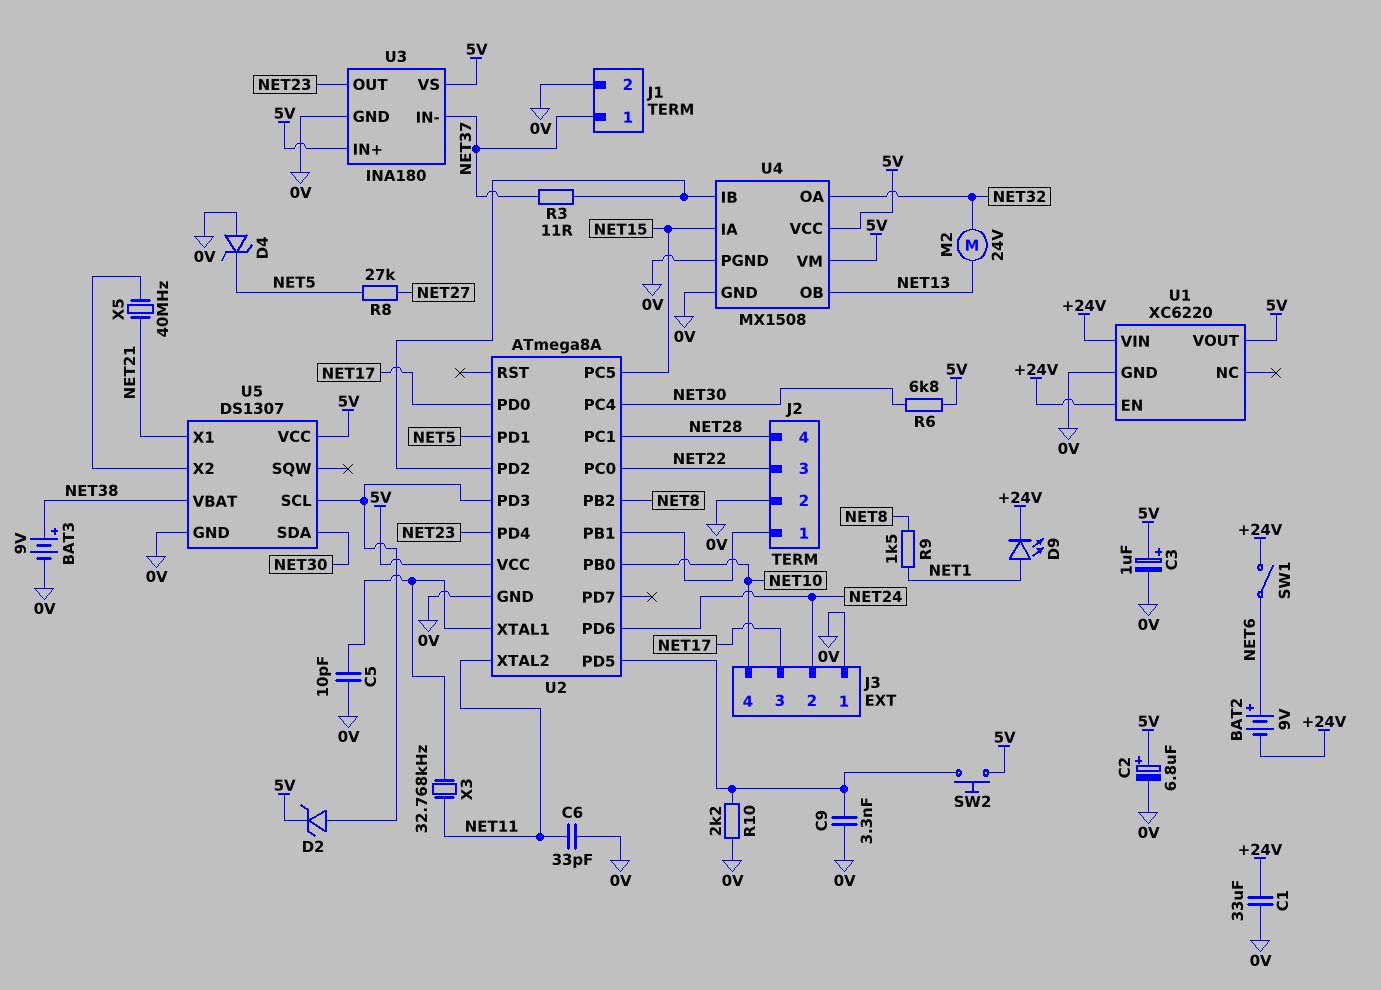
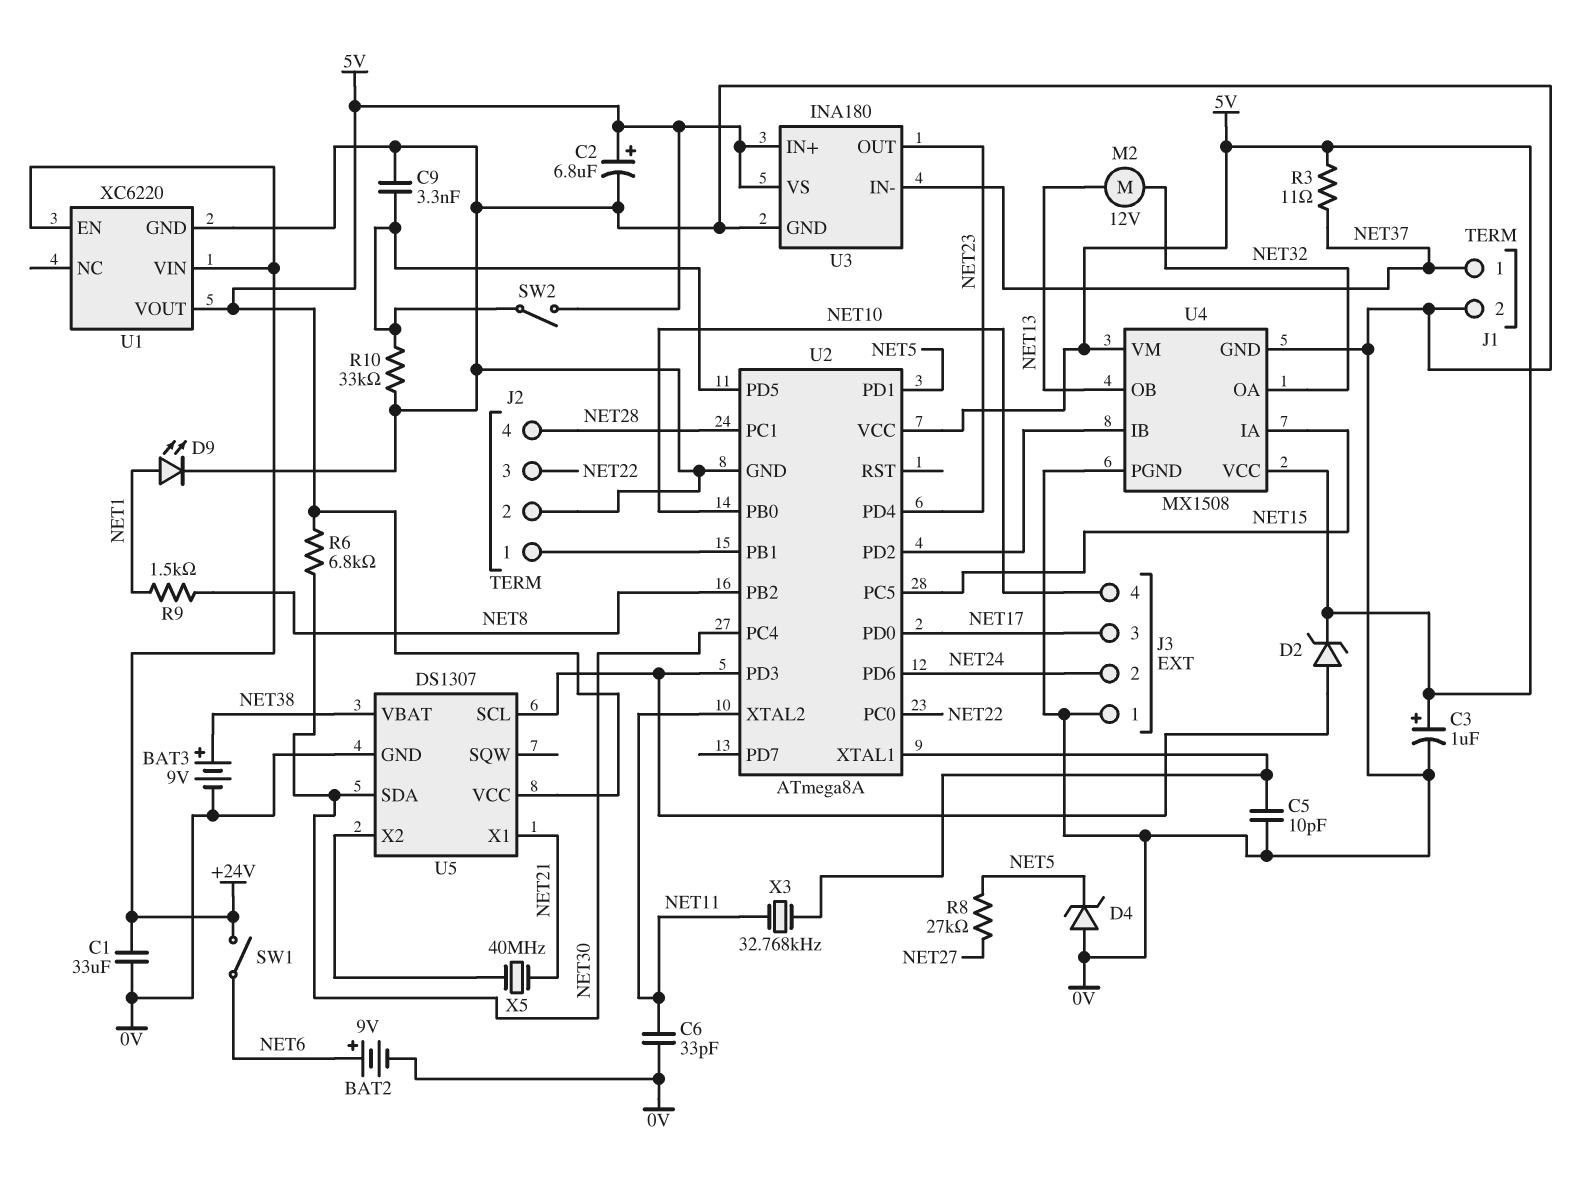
BAT2: 9V (plus NET6, minus +24V) -> 9V (plus NET6, minus 0V)
D9: LED (A NET1, K +24V) -> LED (A NET1, K 0V)
M2: motor 24V (NET13, NET32) -> motor 12V (NET13, NET32)
R3: 11 (NET37, U2/PD2) -> 11 (5V, NET37)
R10: 2.2k (0V, U2/PD5) -> 33k (0V, U2/PD5)
SW2: button (5V, U2/PD5) -> switch (5V, U2/PD5)

